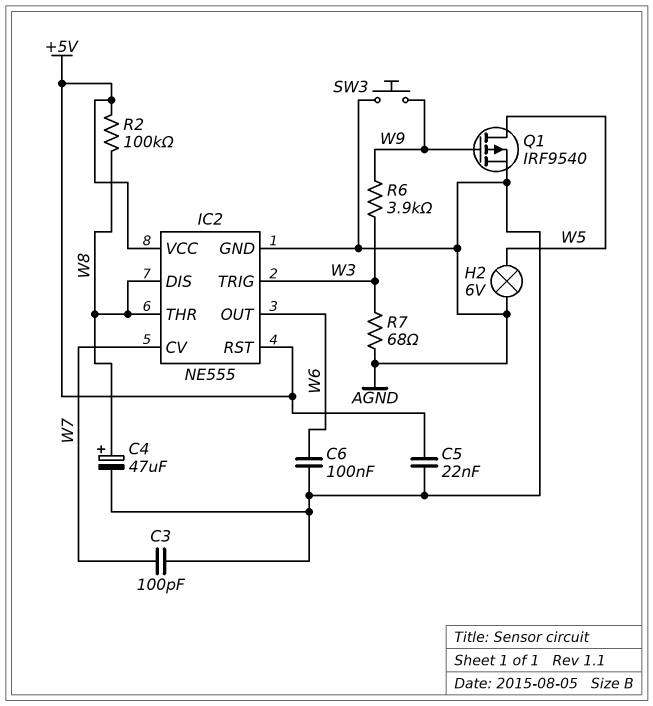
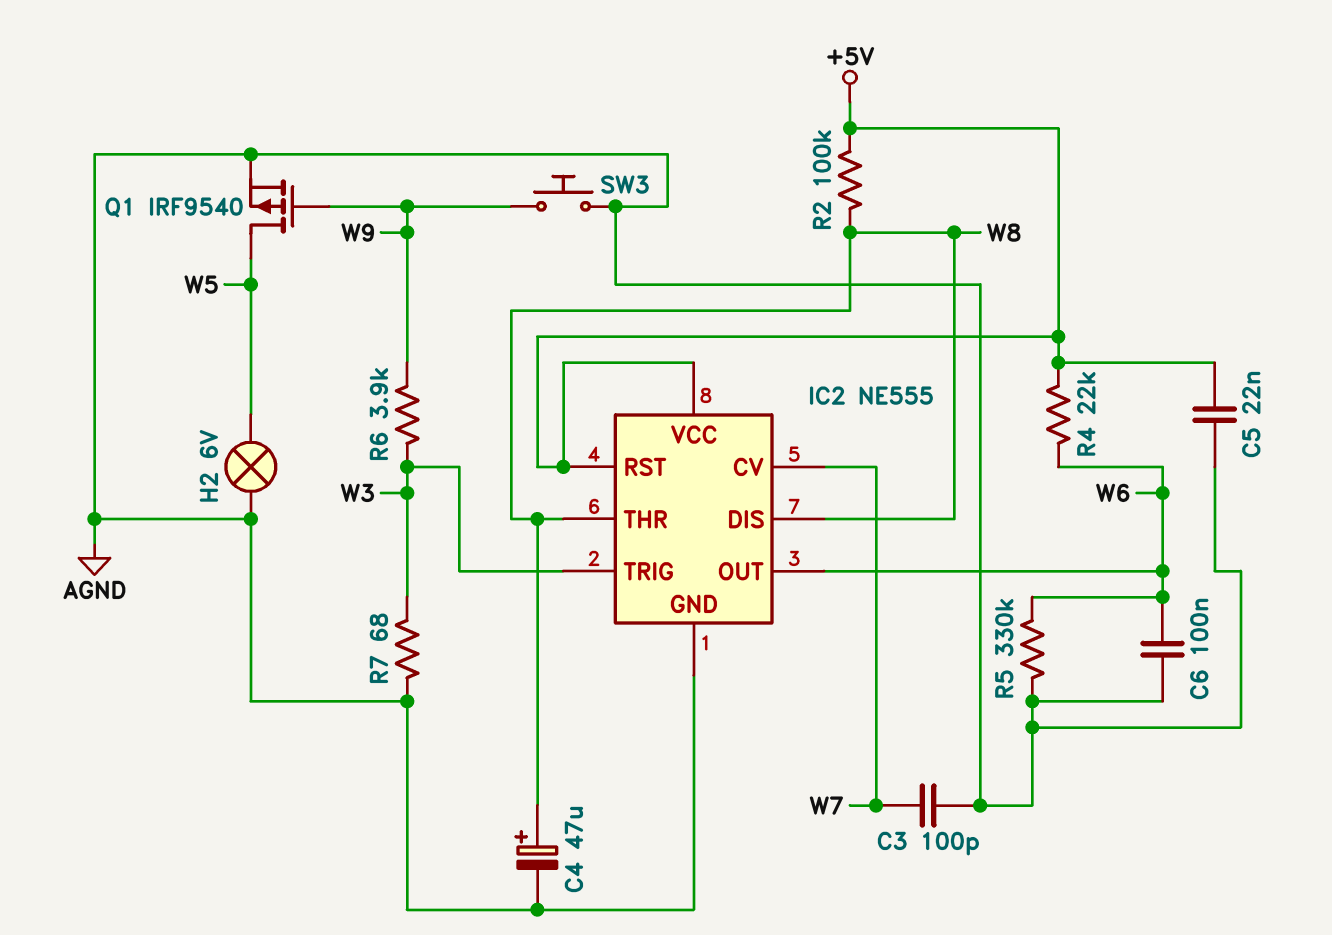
R4: none -> 22k (+5V, W6)
R5: none -> 330k (AGND, W6)

